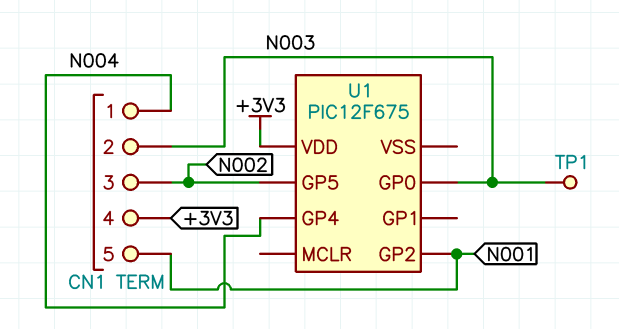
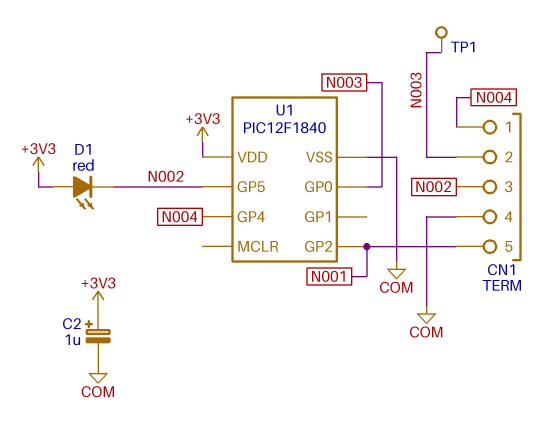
C2: none -> 1uF (plus +3V3, minus COM)
CN1 pin 4: +3V3 -> COM
D1: none -> LED red (A +3V3, K N002)
U1: PIC12F675 -> PIC12F1840
U1 pin VSS: none -> COM

